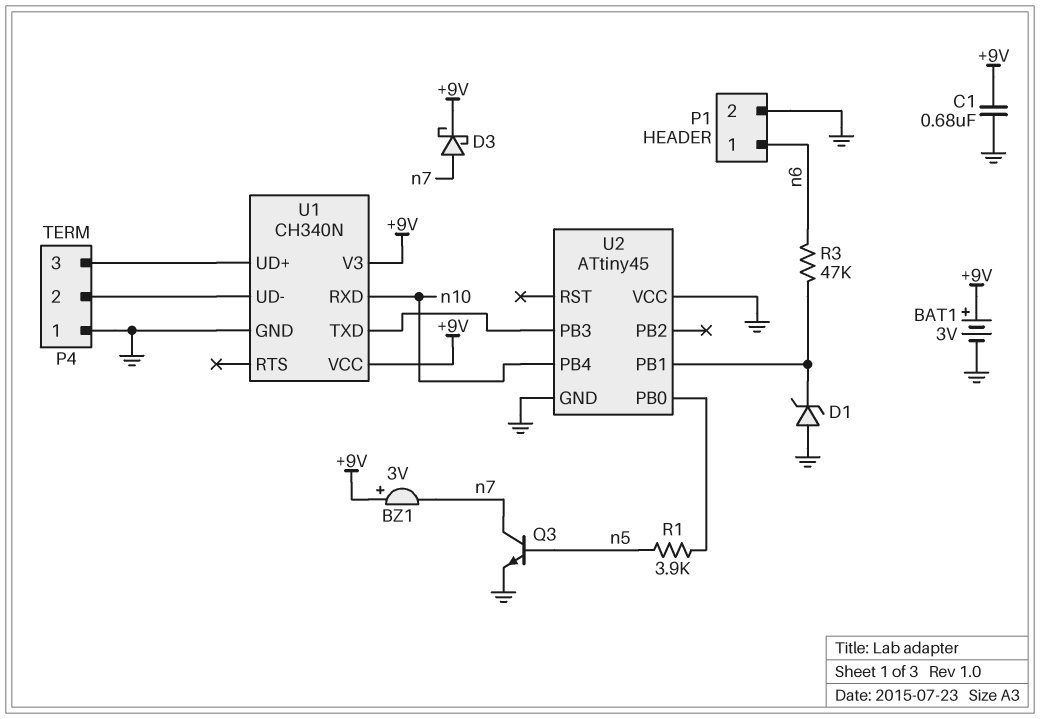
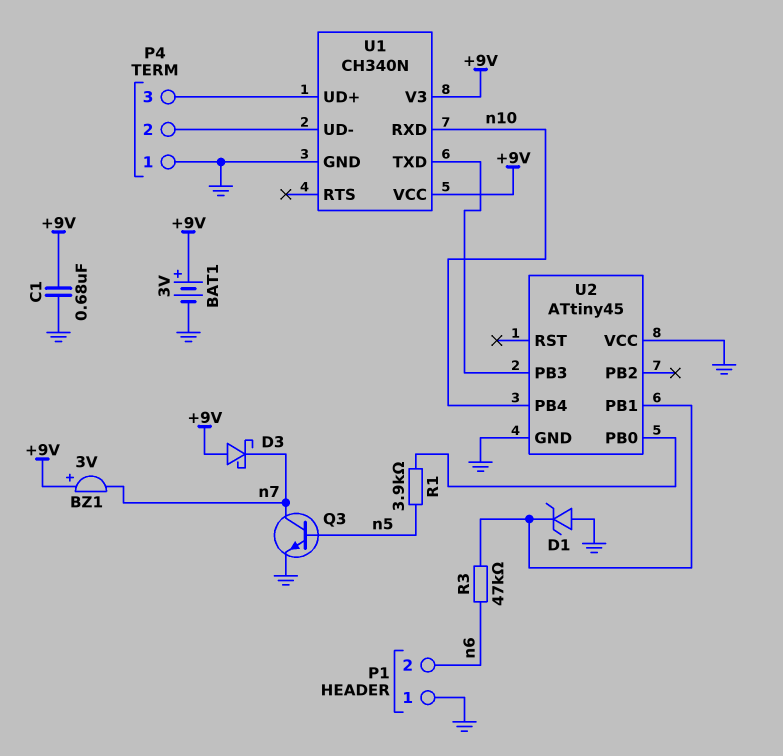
D3: schottky (A n7, K +9V) -> schottky (A +9V, K n7)
P1 pin 1: n6 -> GND
P1 pin 2: GND -> n6

